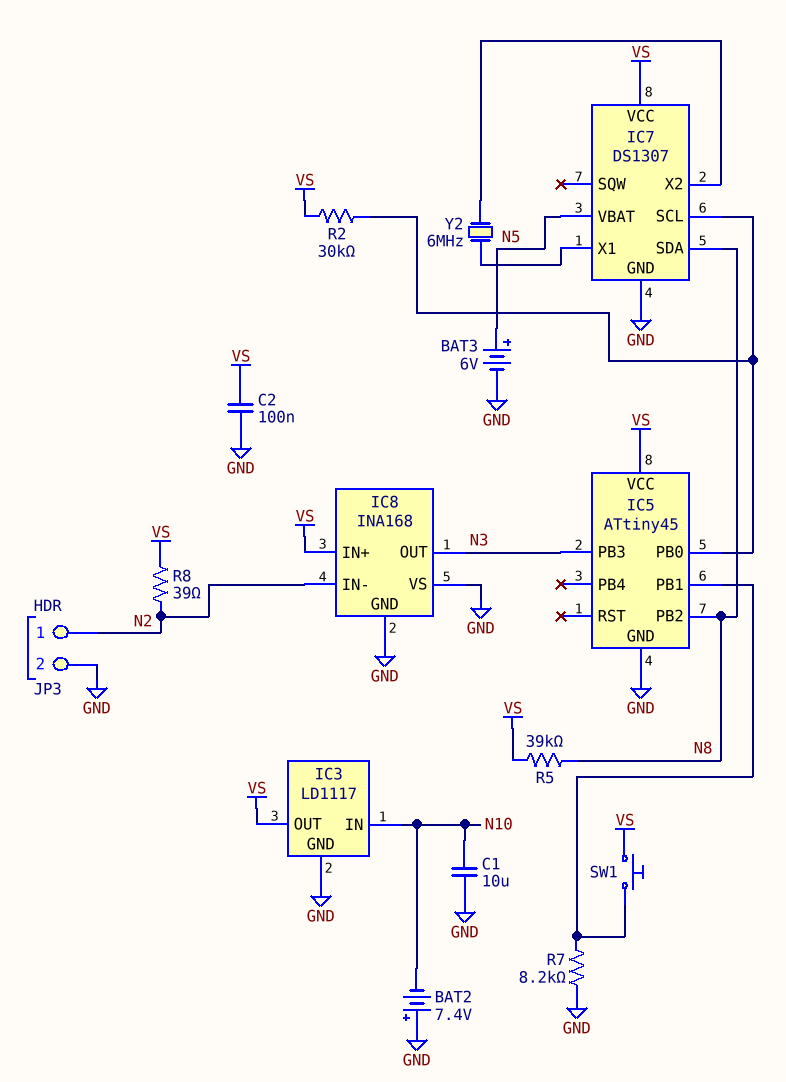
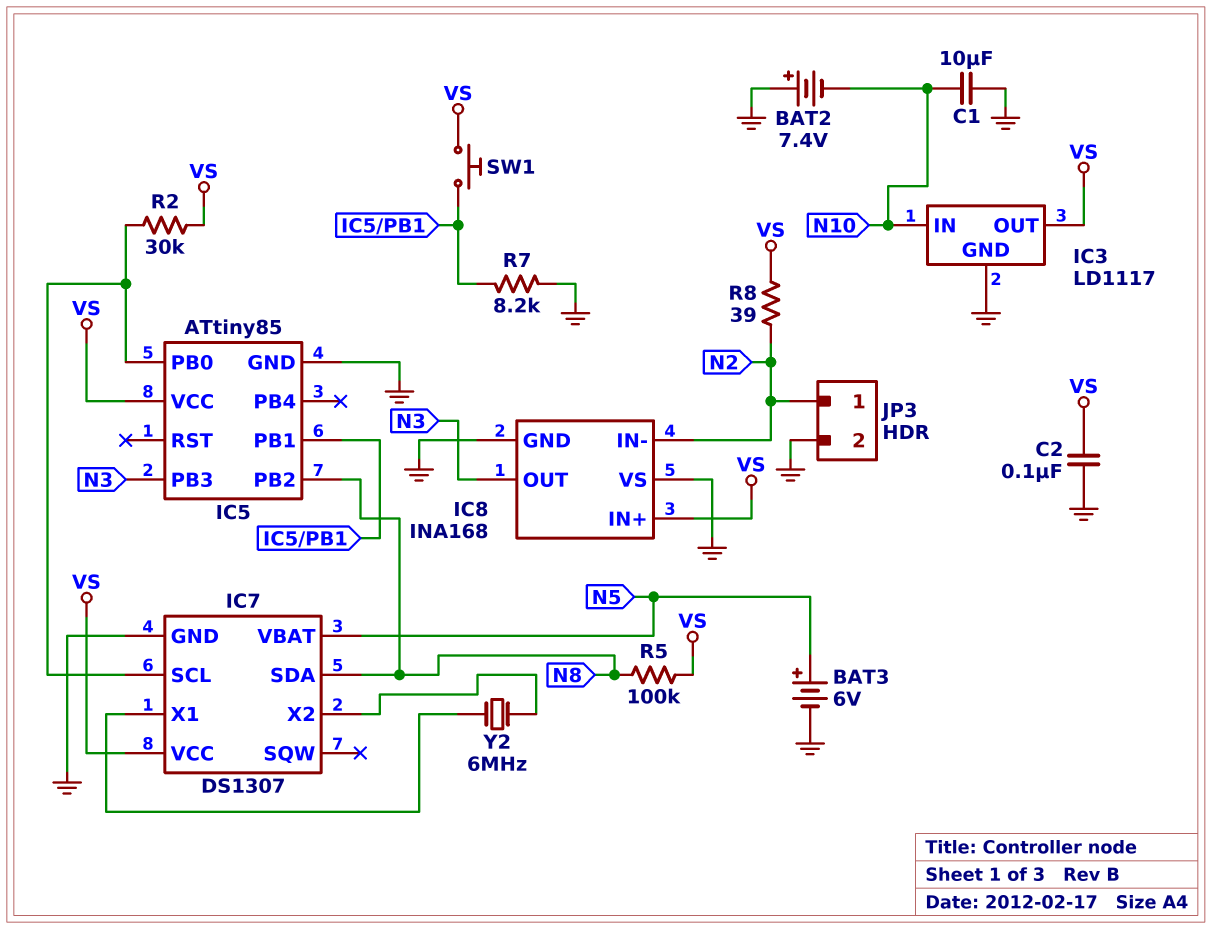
IC5: ATtiny45 -> ATtiny85
R5: 39k (N8, VS) -> 100k (N8, VS)

